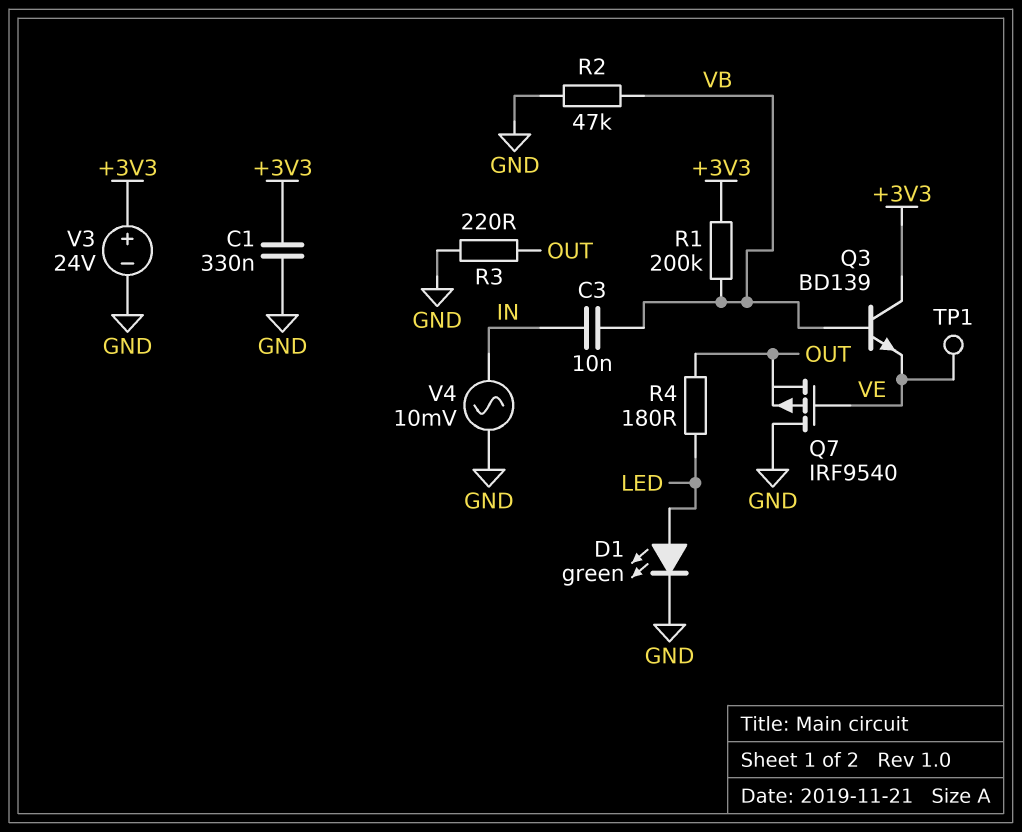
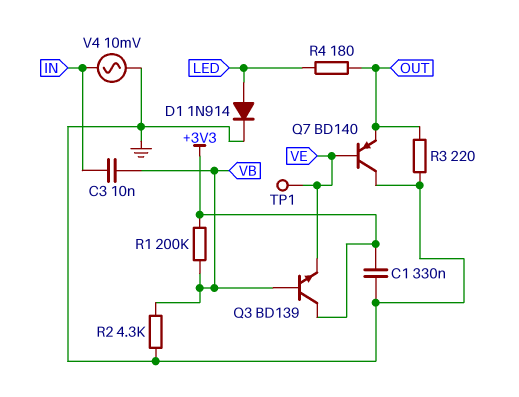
D1: LED green (A LED, K GND) -> diode 1N914 (A LED, K GND)
Q7: PMOS IRF9540 (G VE, D GND, S OUT) -> PNP BD140 (B VE, C GND, E OUT)
R2: 47k (GND, VB) -> 4.3k (GND, VB)
V3: 24V (plus +3V3, minus GND) -> none

